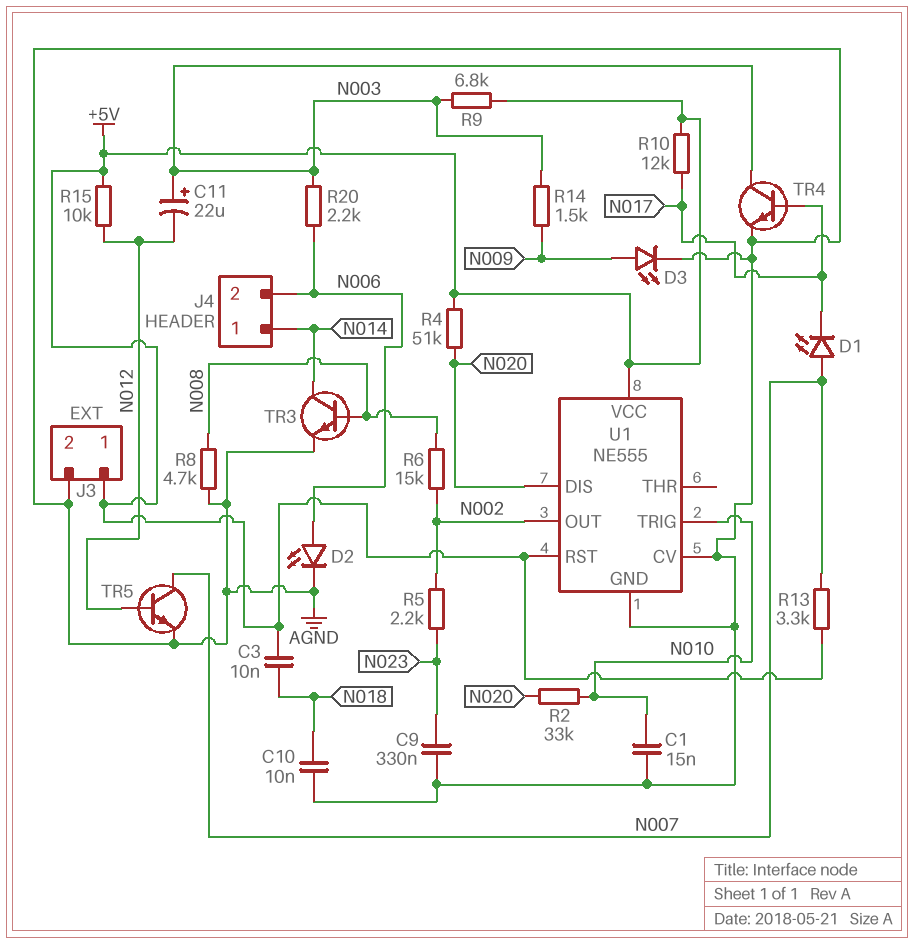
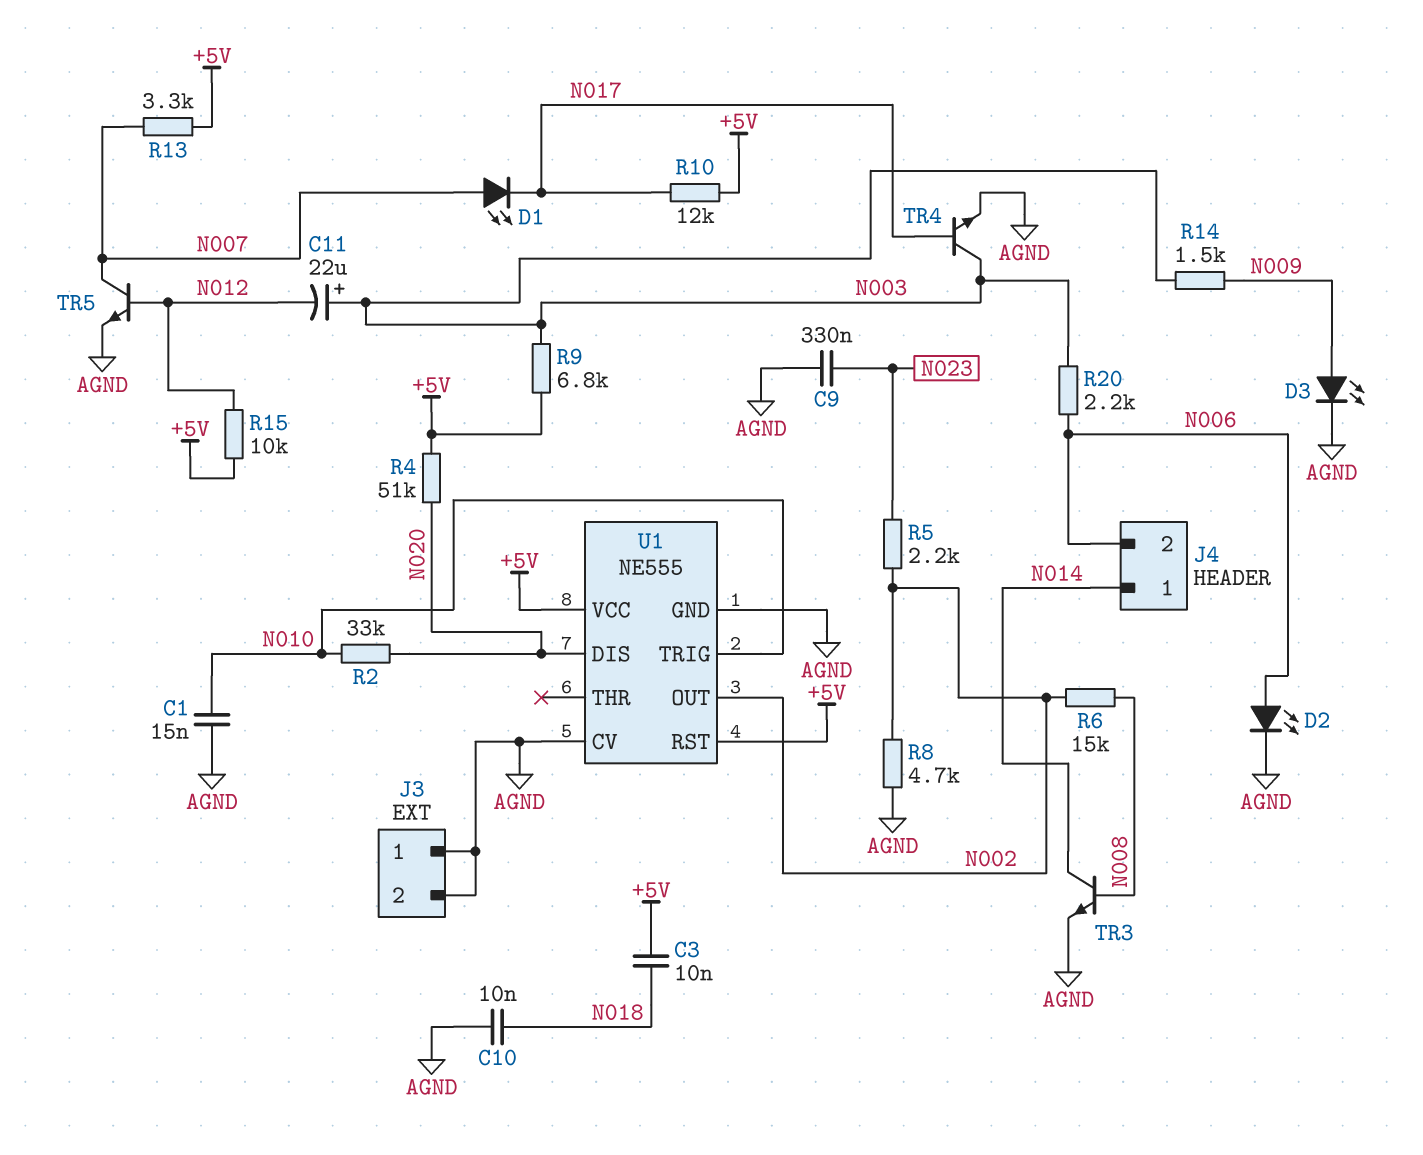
J3 pin 1: +5V -> AGND
R8: 4.7k (AGND, N008) -> 4.7k (AGND, N002)

